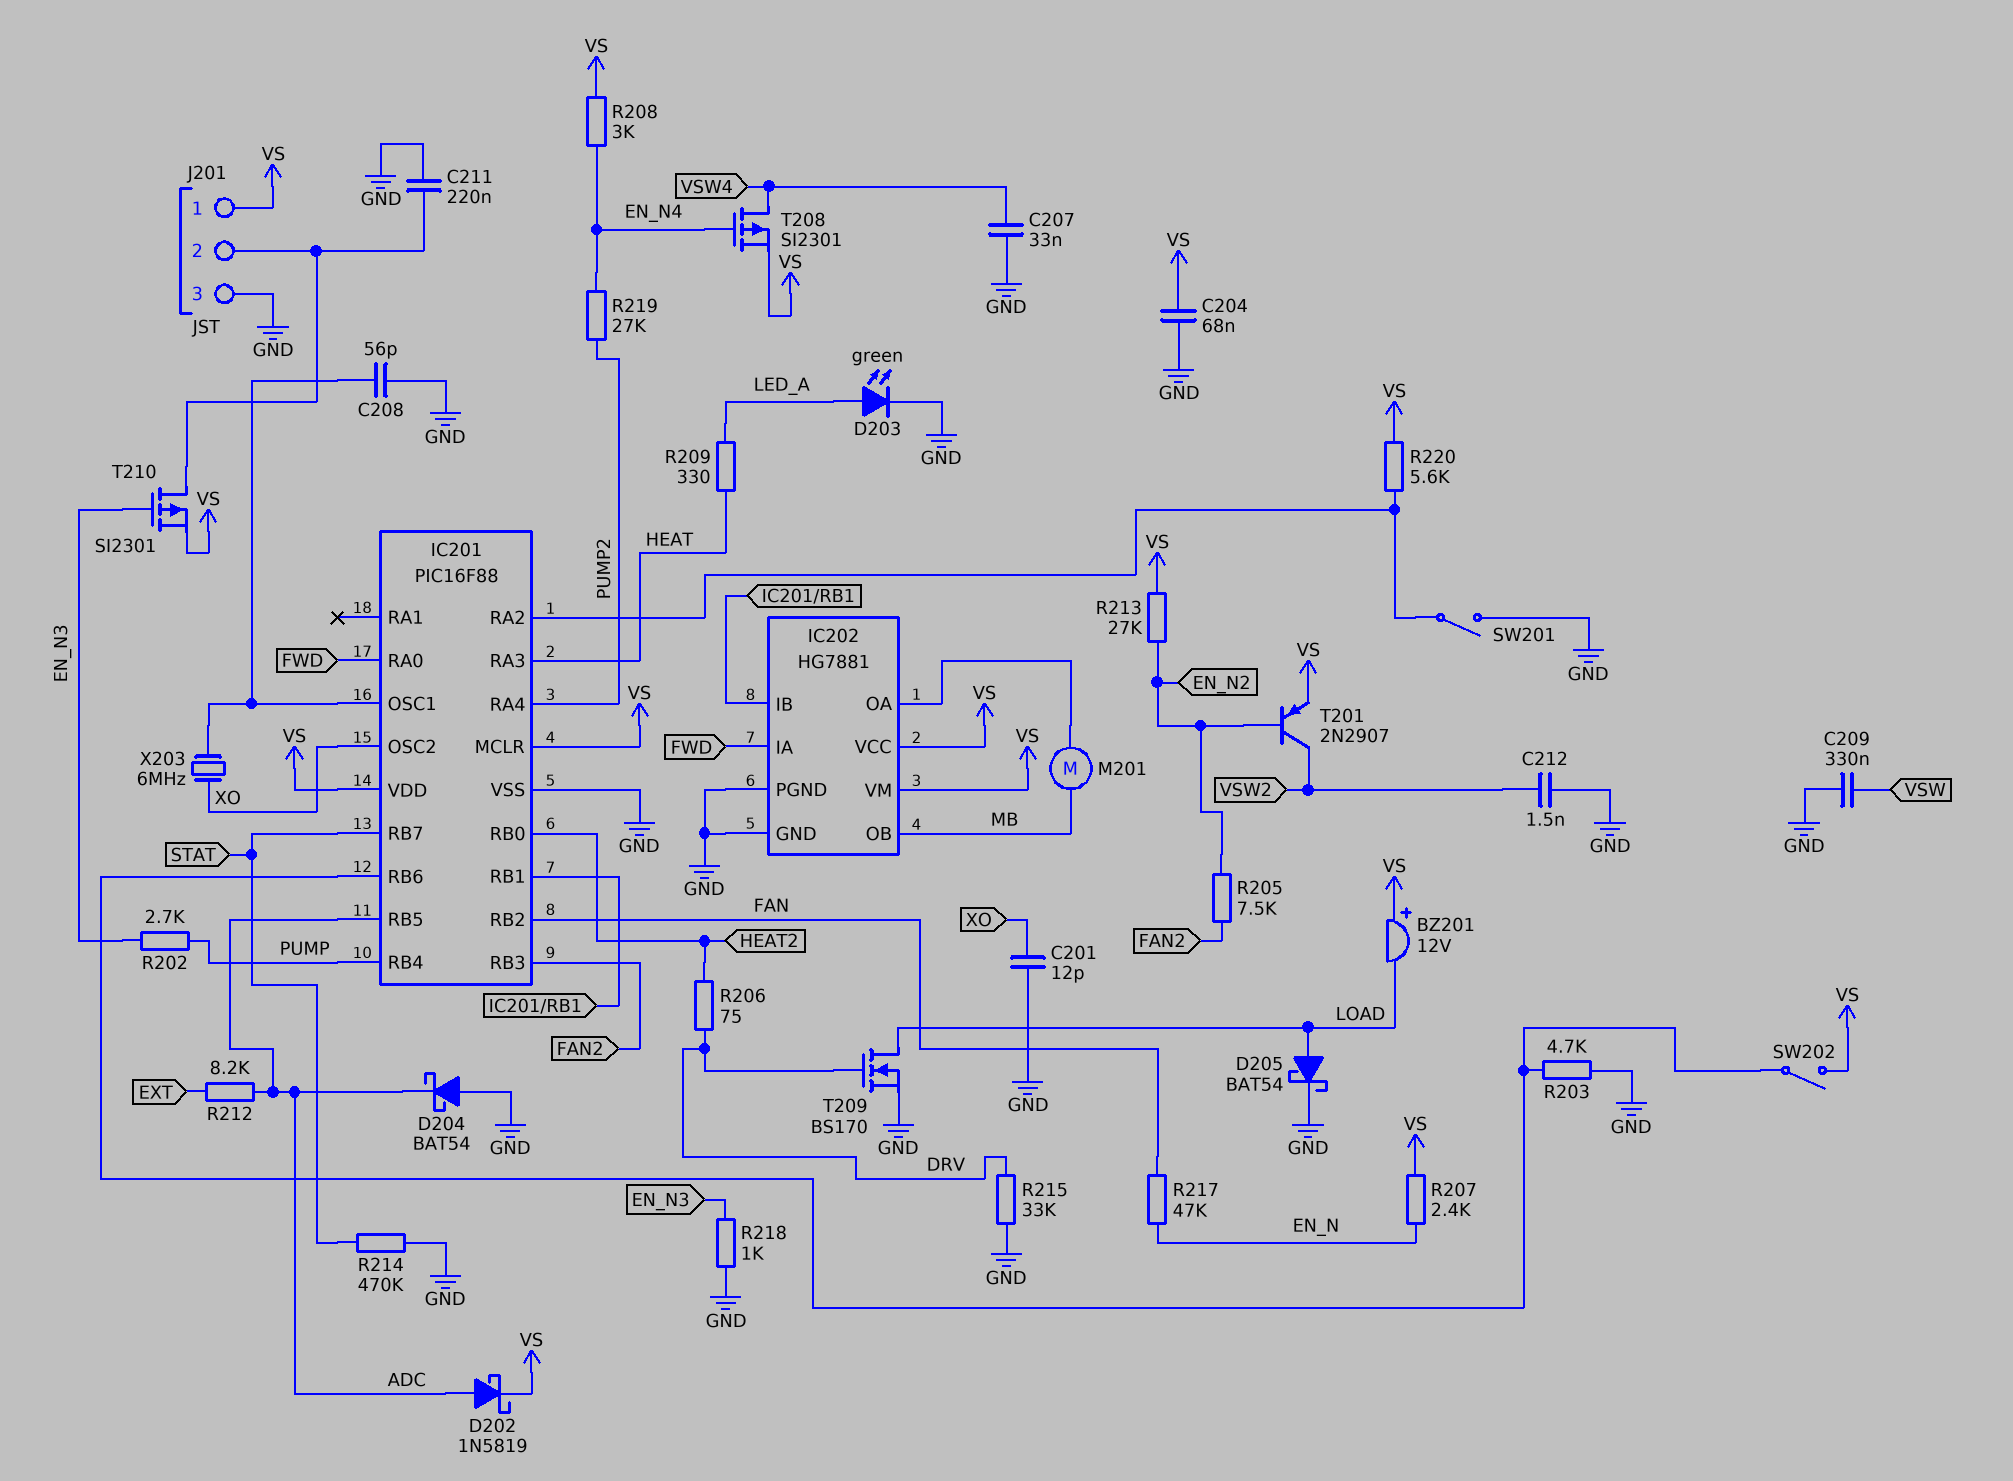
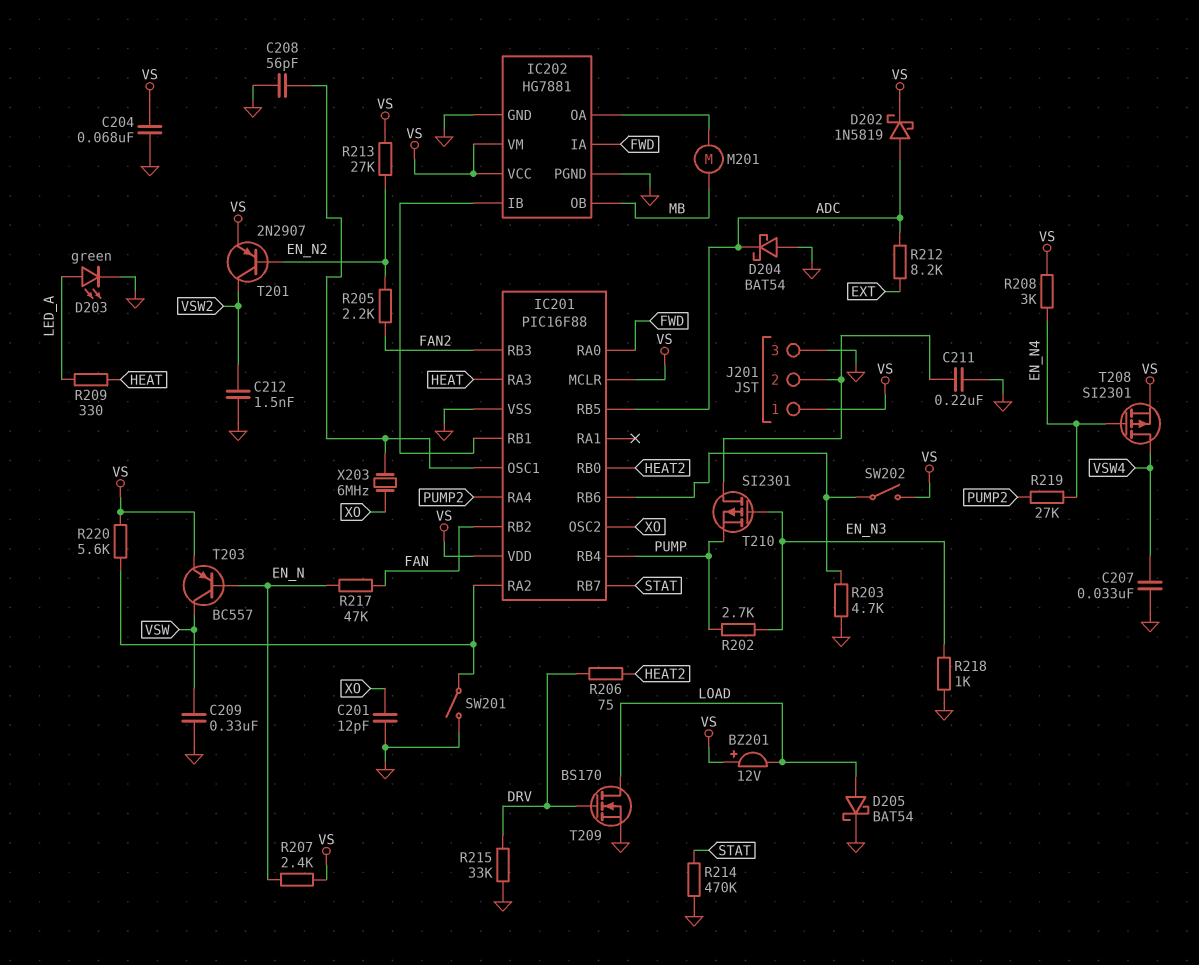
R205: 7.5k (EN_N2, FAN2) -> 2.2k (EN_N2, FAN2)
T203: none -> PNP BC557 (B EN_N, C VSW, E VS)
T210: PMOS SI2301 (G EN_N3, D J201/2, S VS) -> PMOS SI2301 (G EN_N3, D J201/2, S PUMP)

